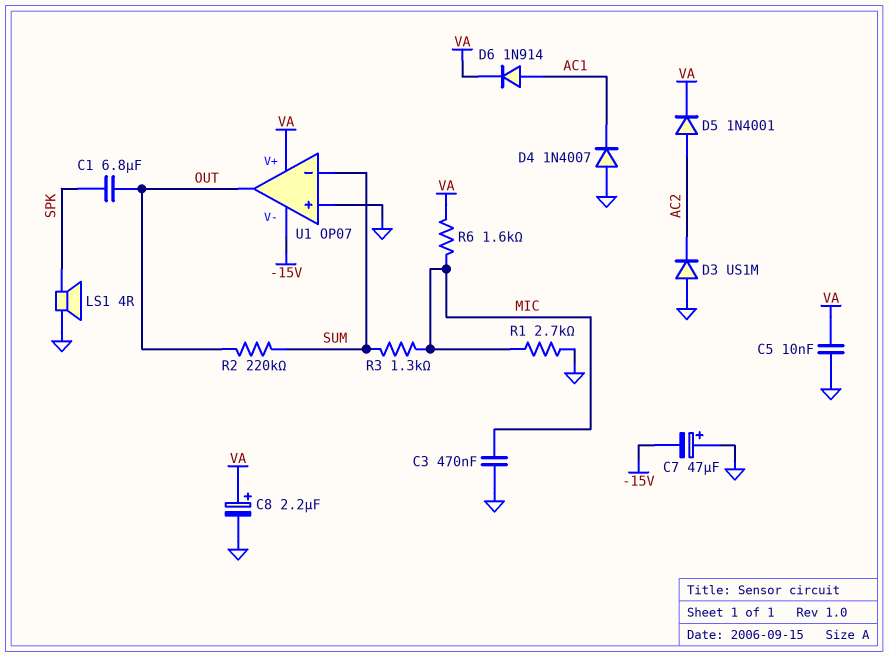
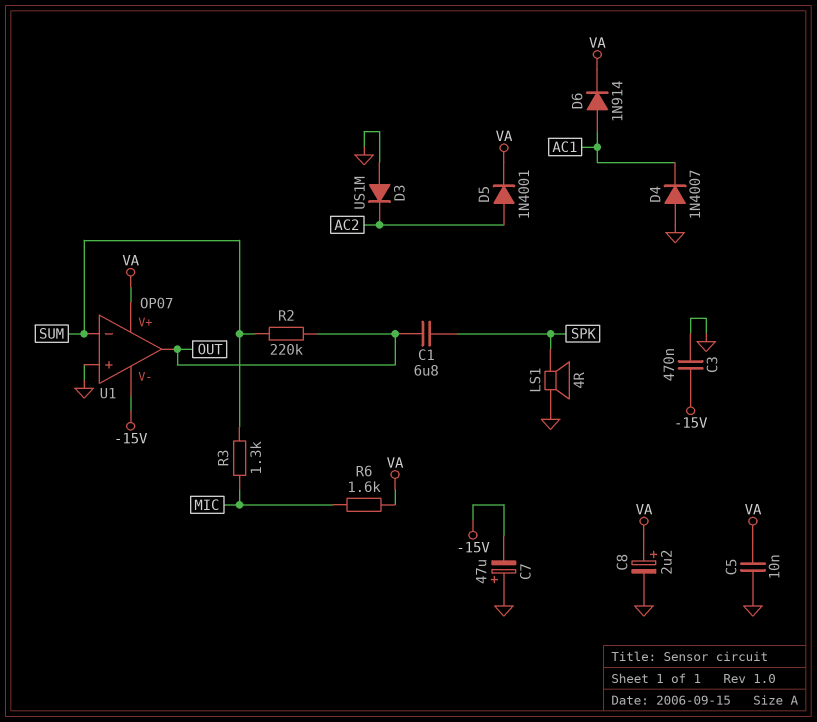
C3: 470nF (GND, MIC) -> 470nF (-15V, GND)
R1: 2.7k (GND, MIC) -> none

